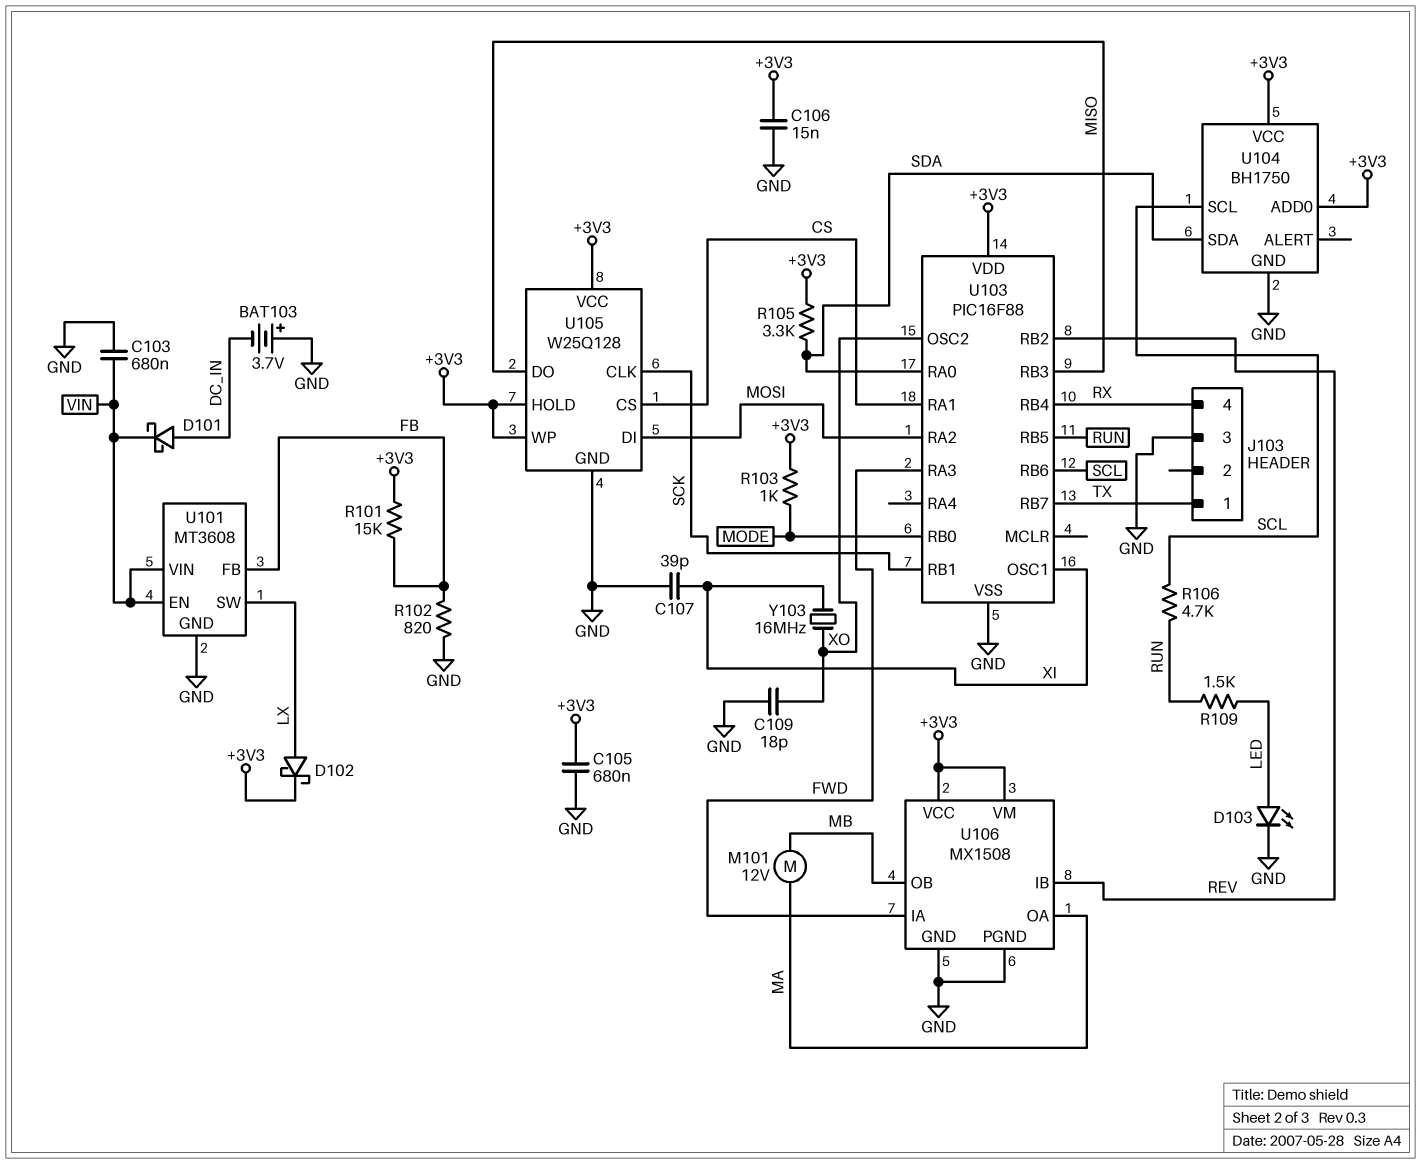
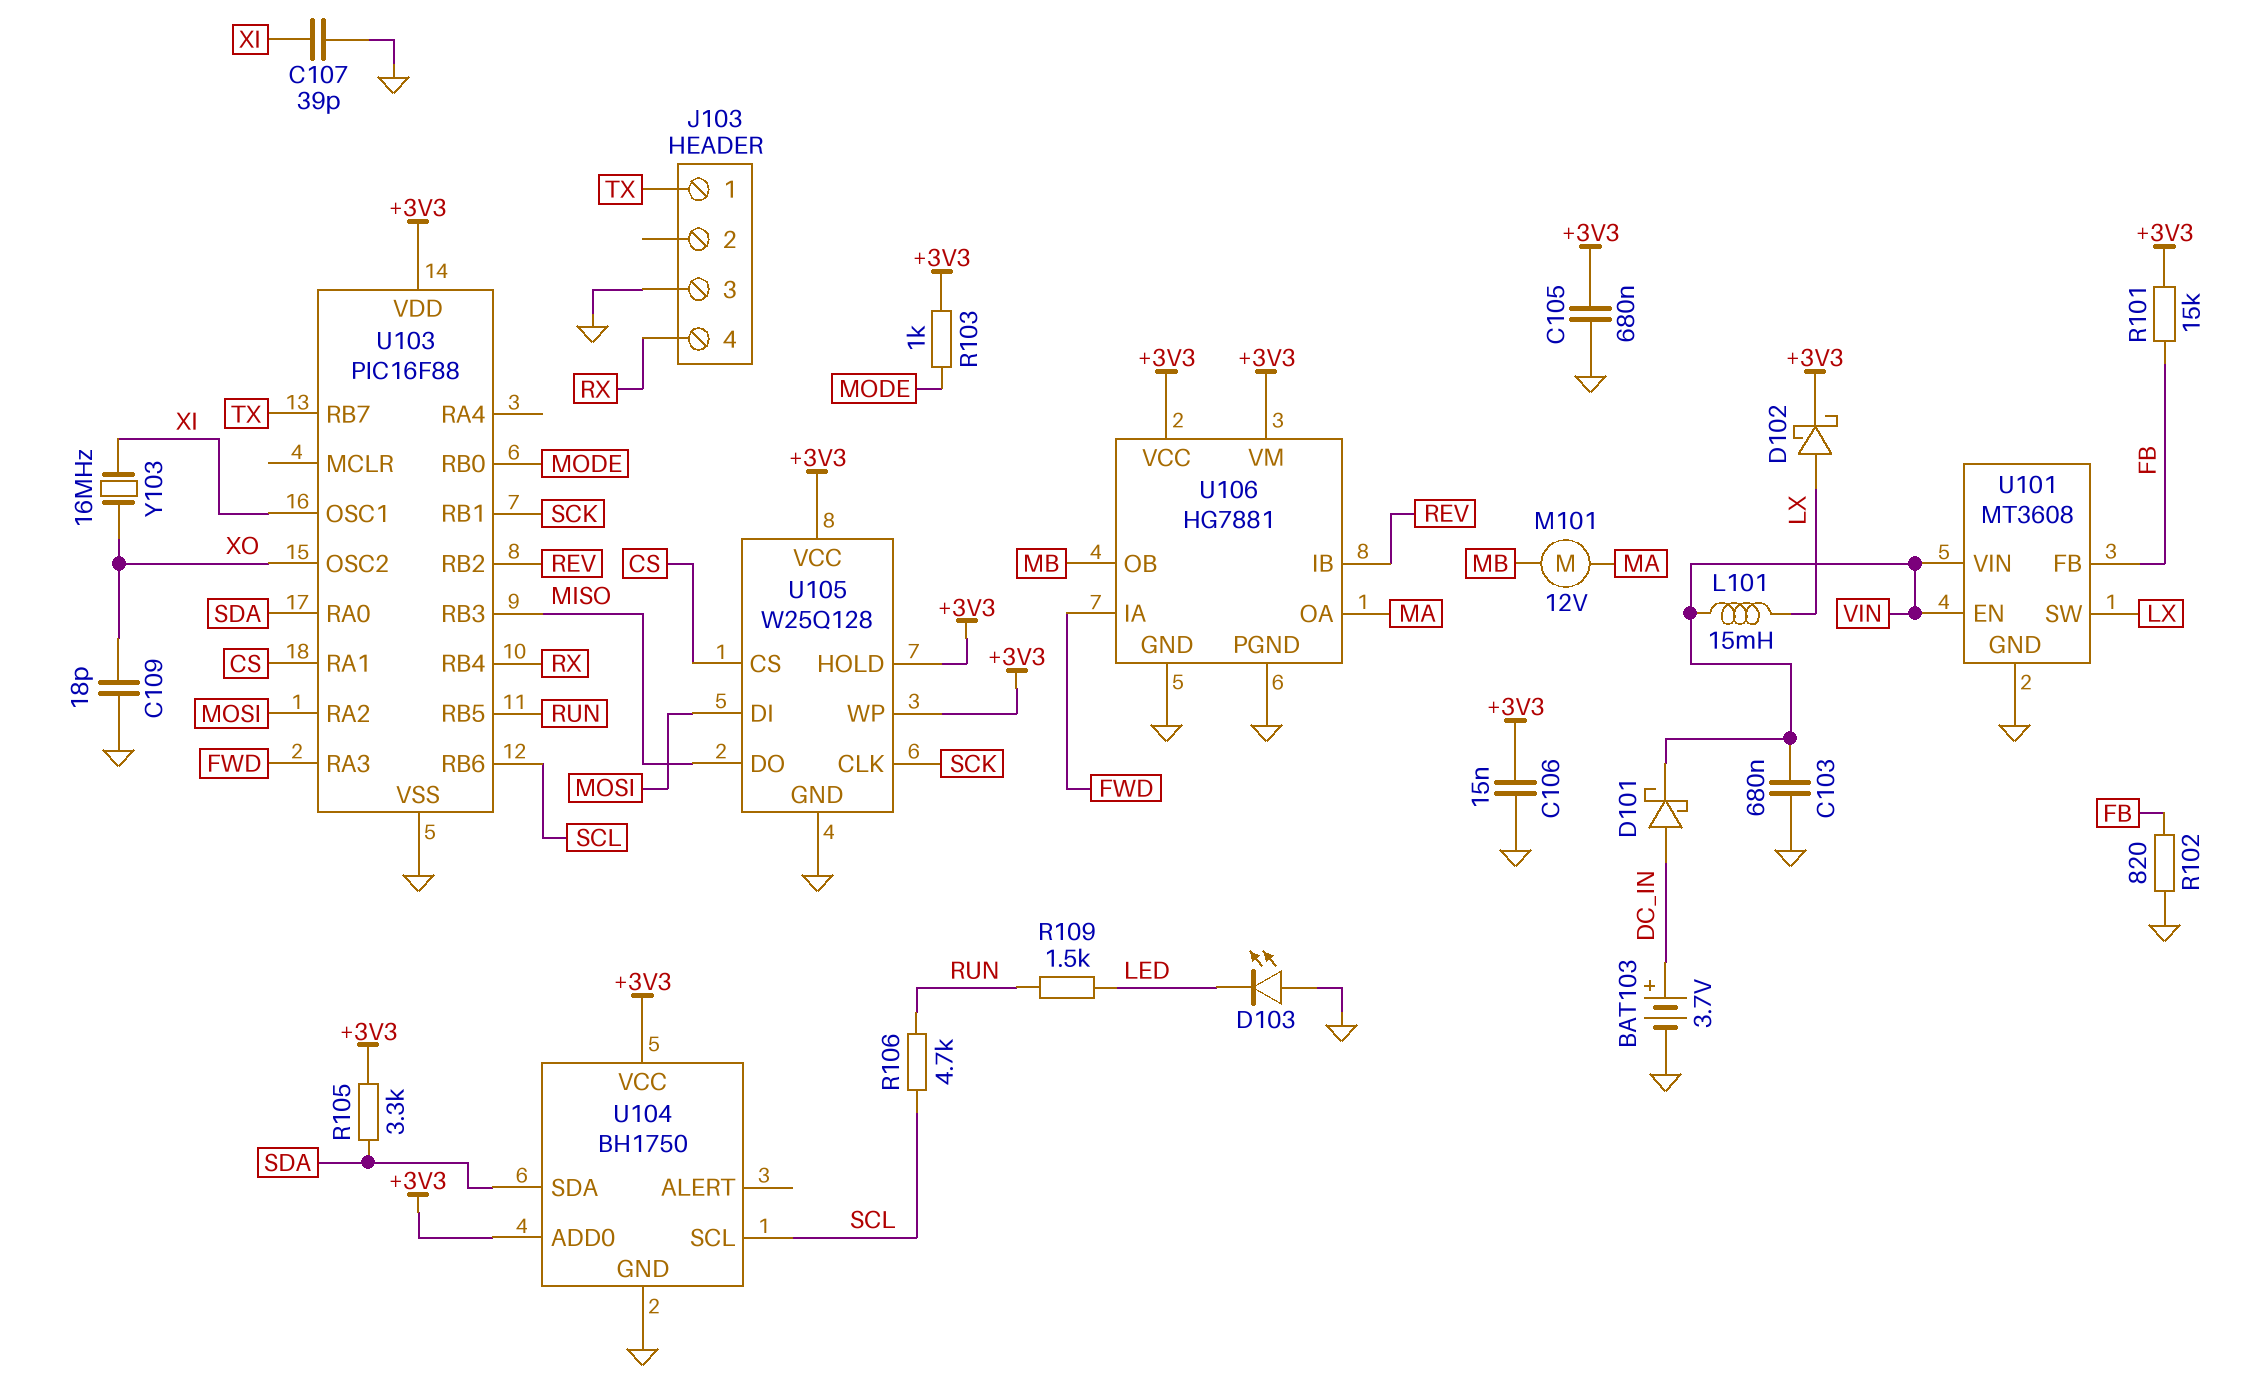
BAT103: 3.7V (plus GND, minus DC_IN) -> 3.7V (plus DC_IN, minus GND)
D103: LED (A LED, K GND) -> LED (A GND, K LED)
L101: none -> 15mH (LX, VIN)
U106: MX1508 -> HG7881

